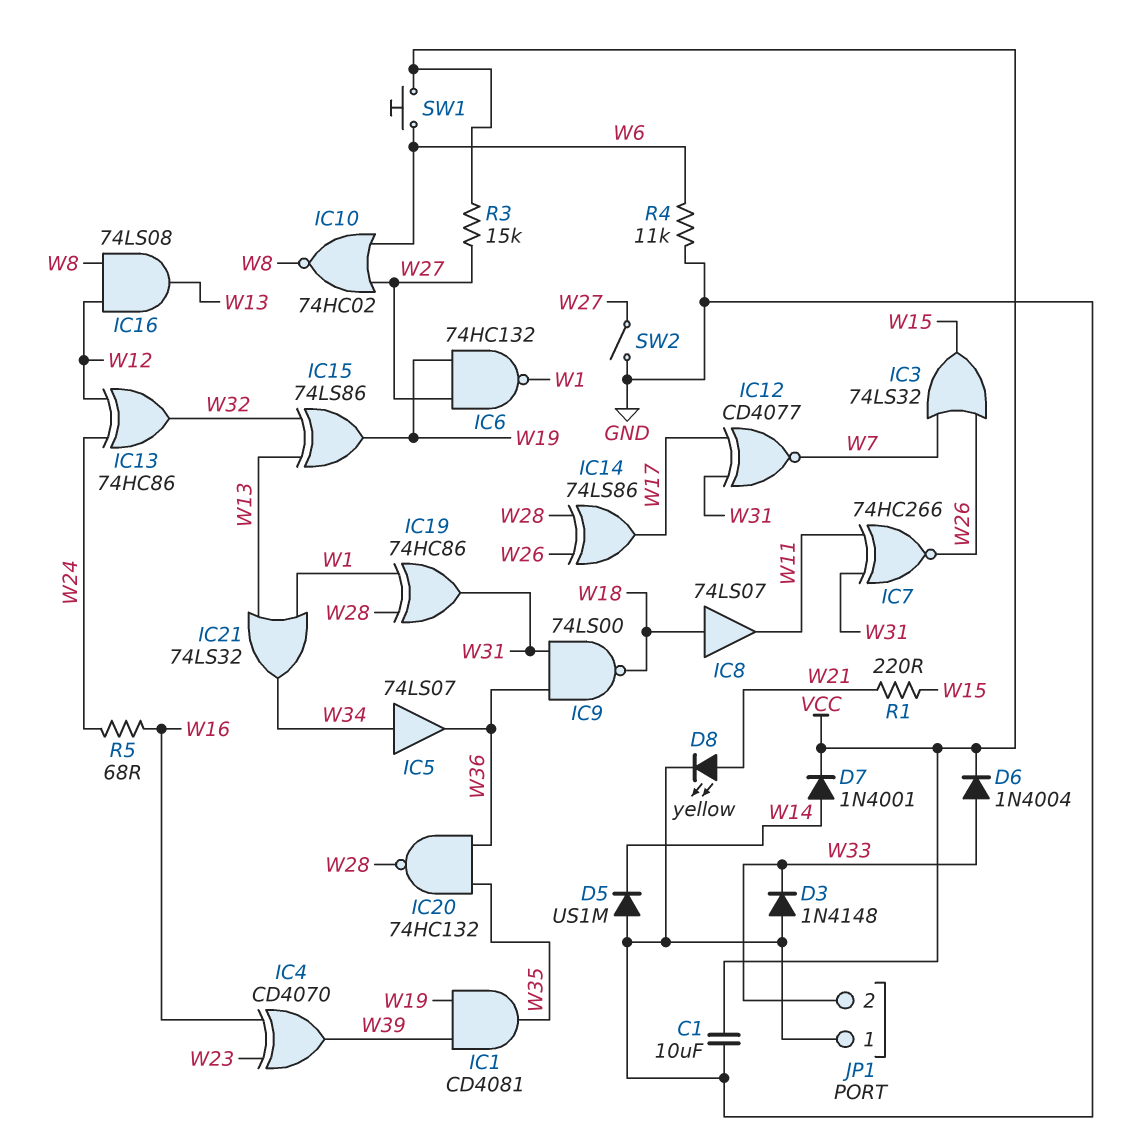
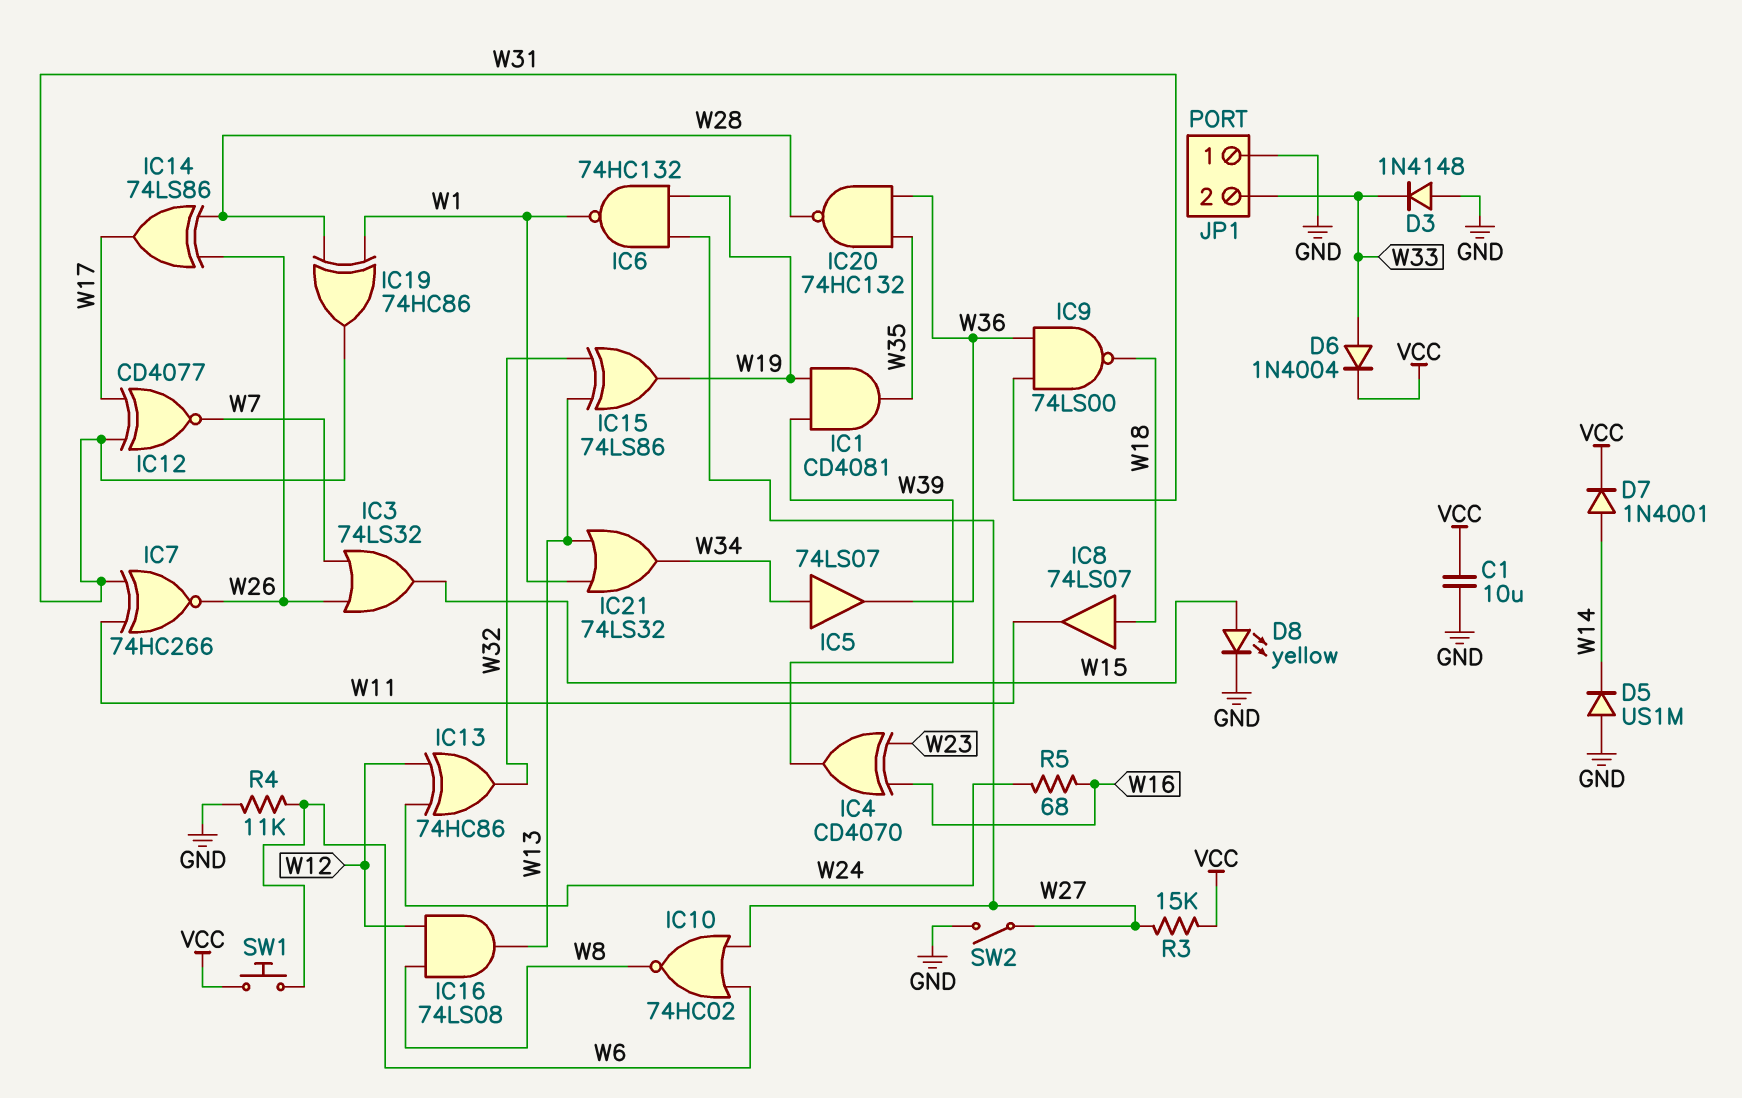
D8: LED yellow (A W21, K GND) -> LED yellow (A W15, K GND)
R1: 220 (W15, W21) -> none

